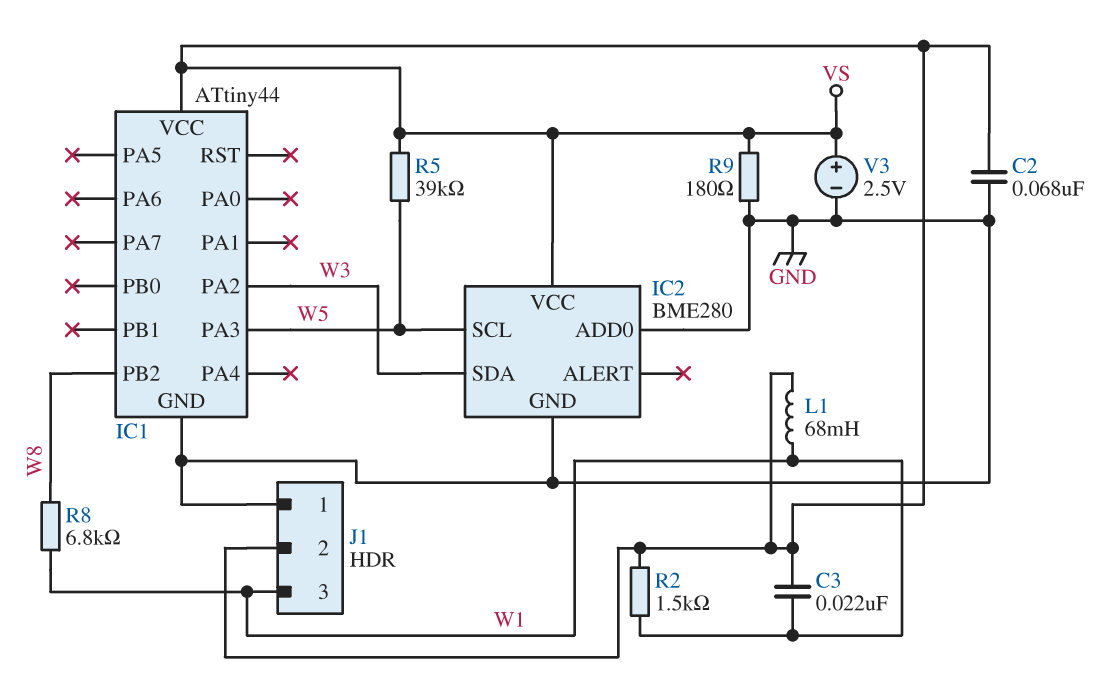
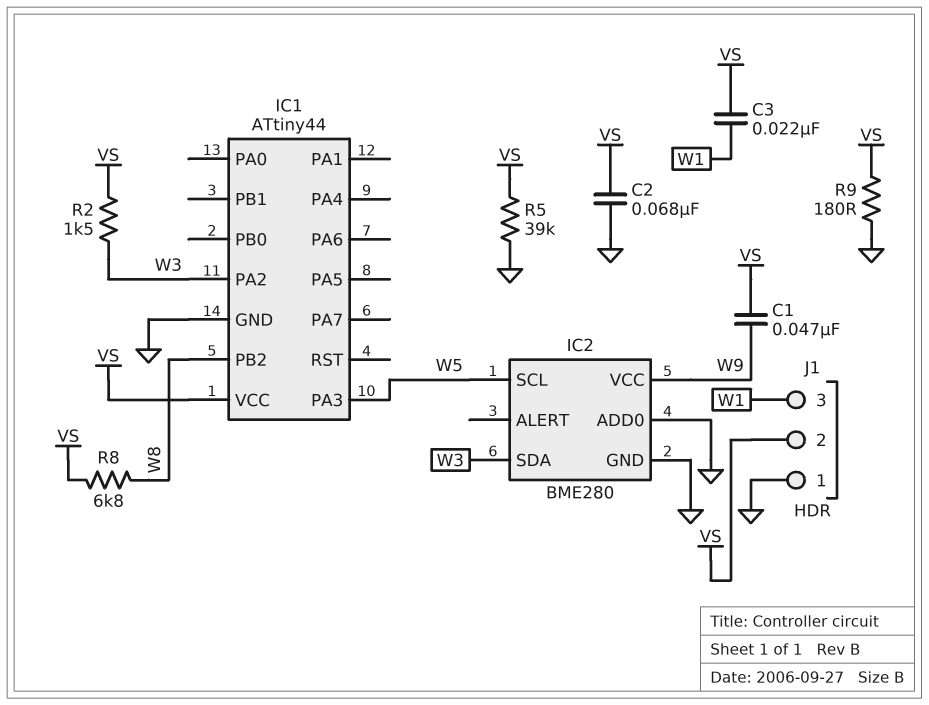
C1: none -> 47nF (VS, W9)
IC2 pin VCC: VS -> W9
L1: 68mH (VS, W1) -> none
R2: 1.5k (VS, W1) -> 1.5k (VS, W3)
R5: 39k (VS, W5) -> 39k (GND, VS)
R8: 6.8k (W1, W8) -> 6.8k (VS, W8)
V3: 2.5V (plus VS, minus GND) -> none

